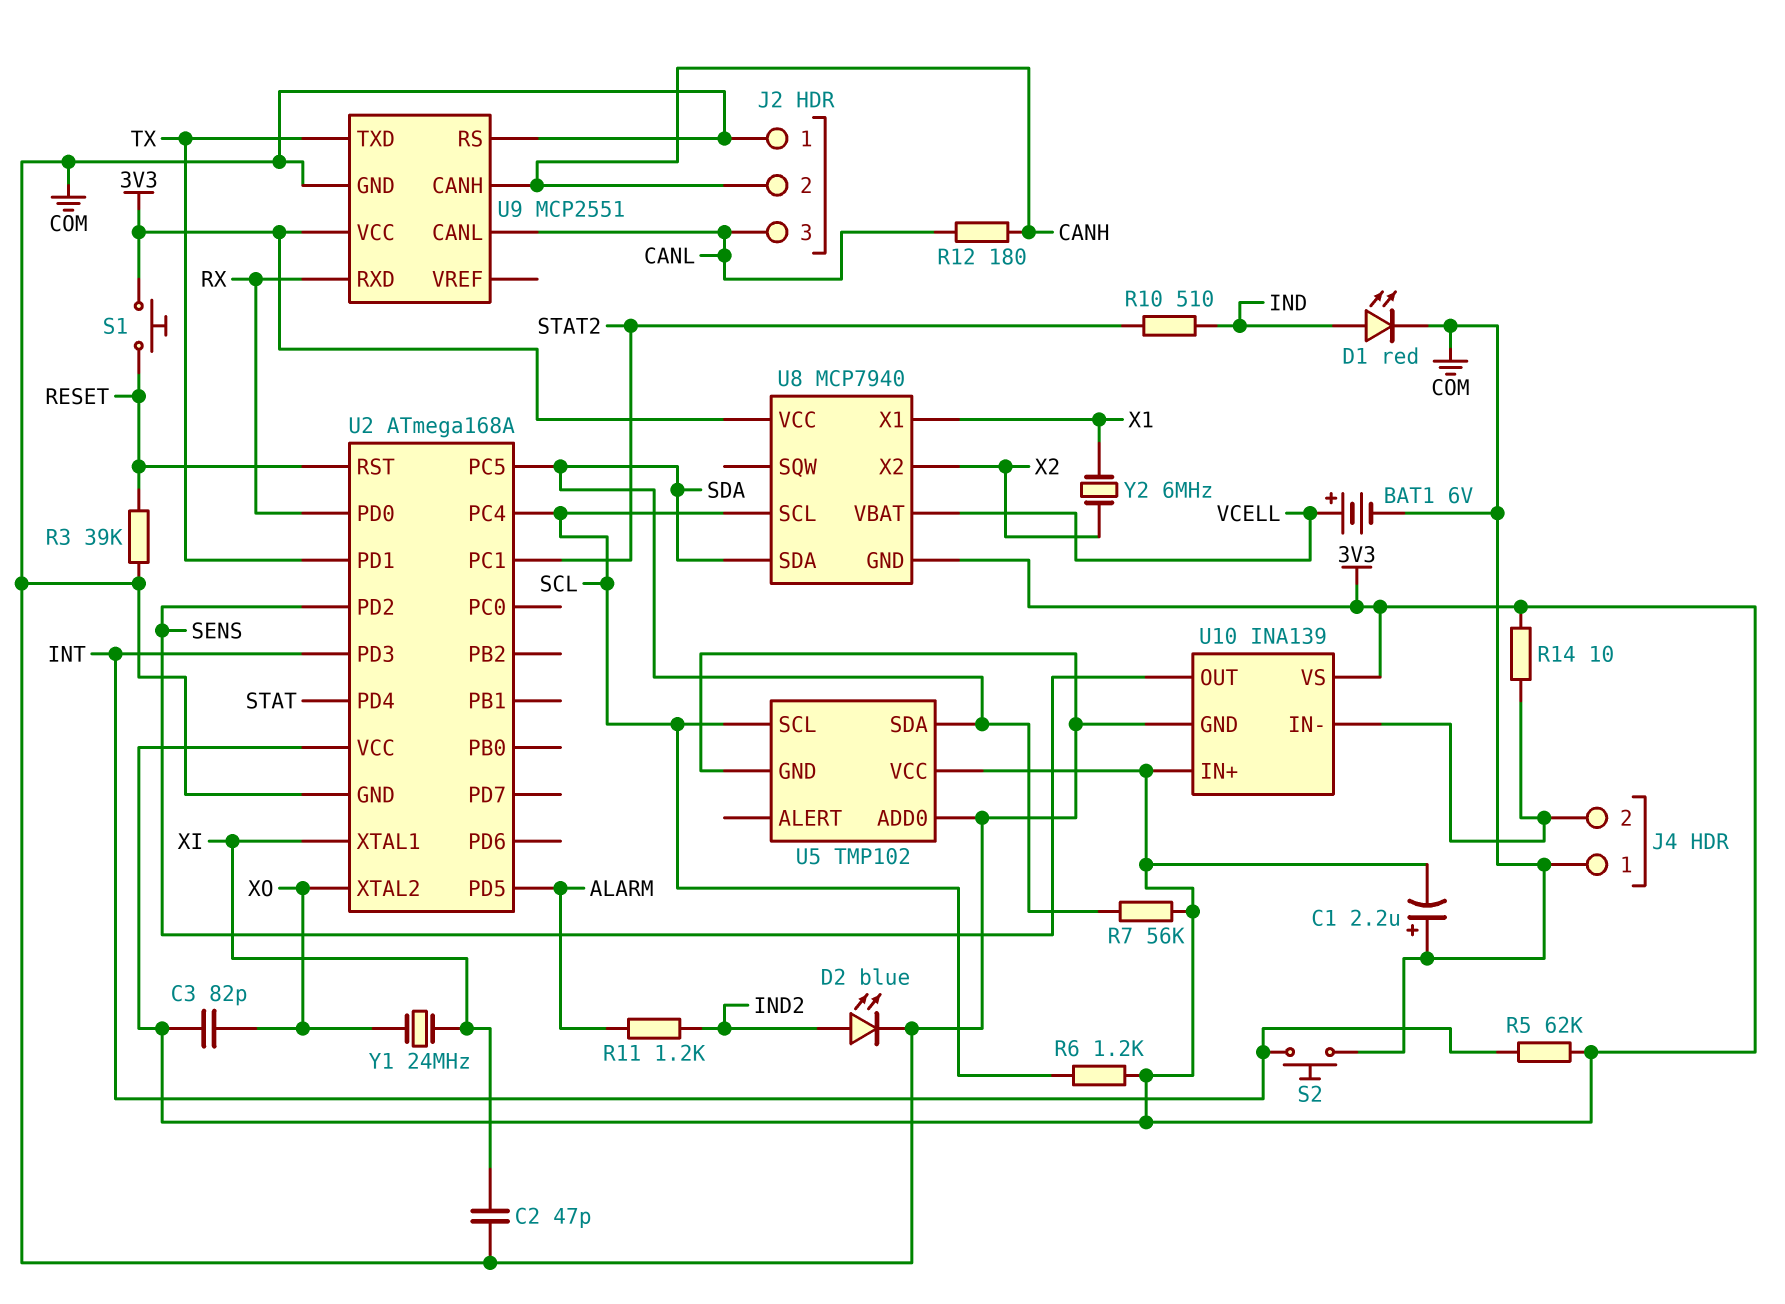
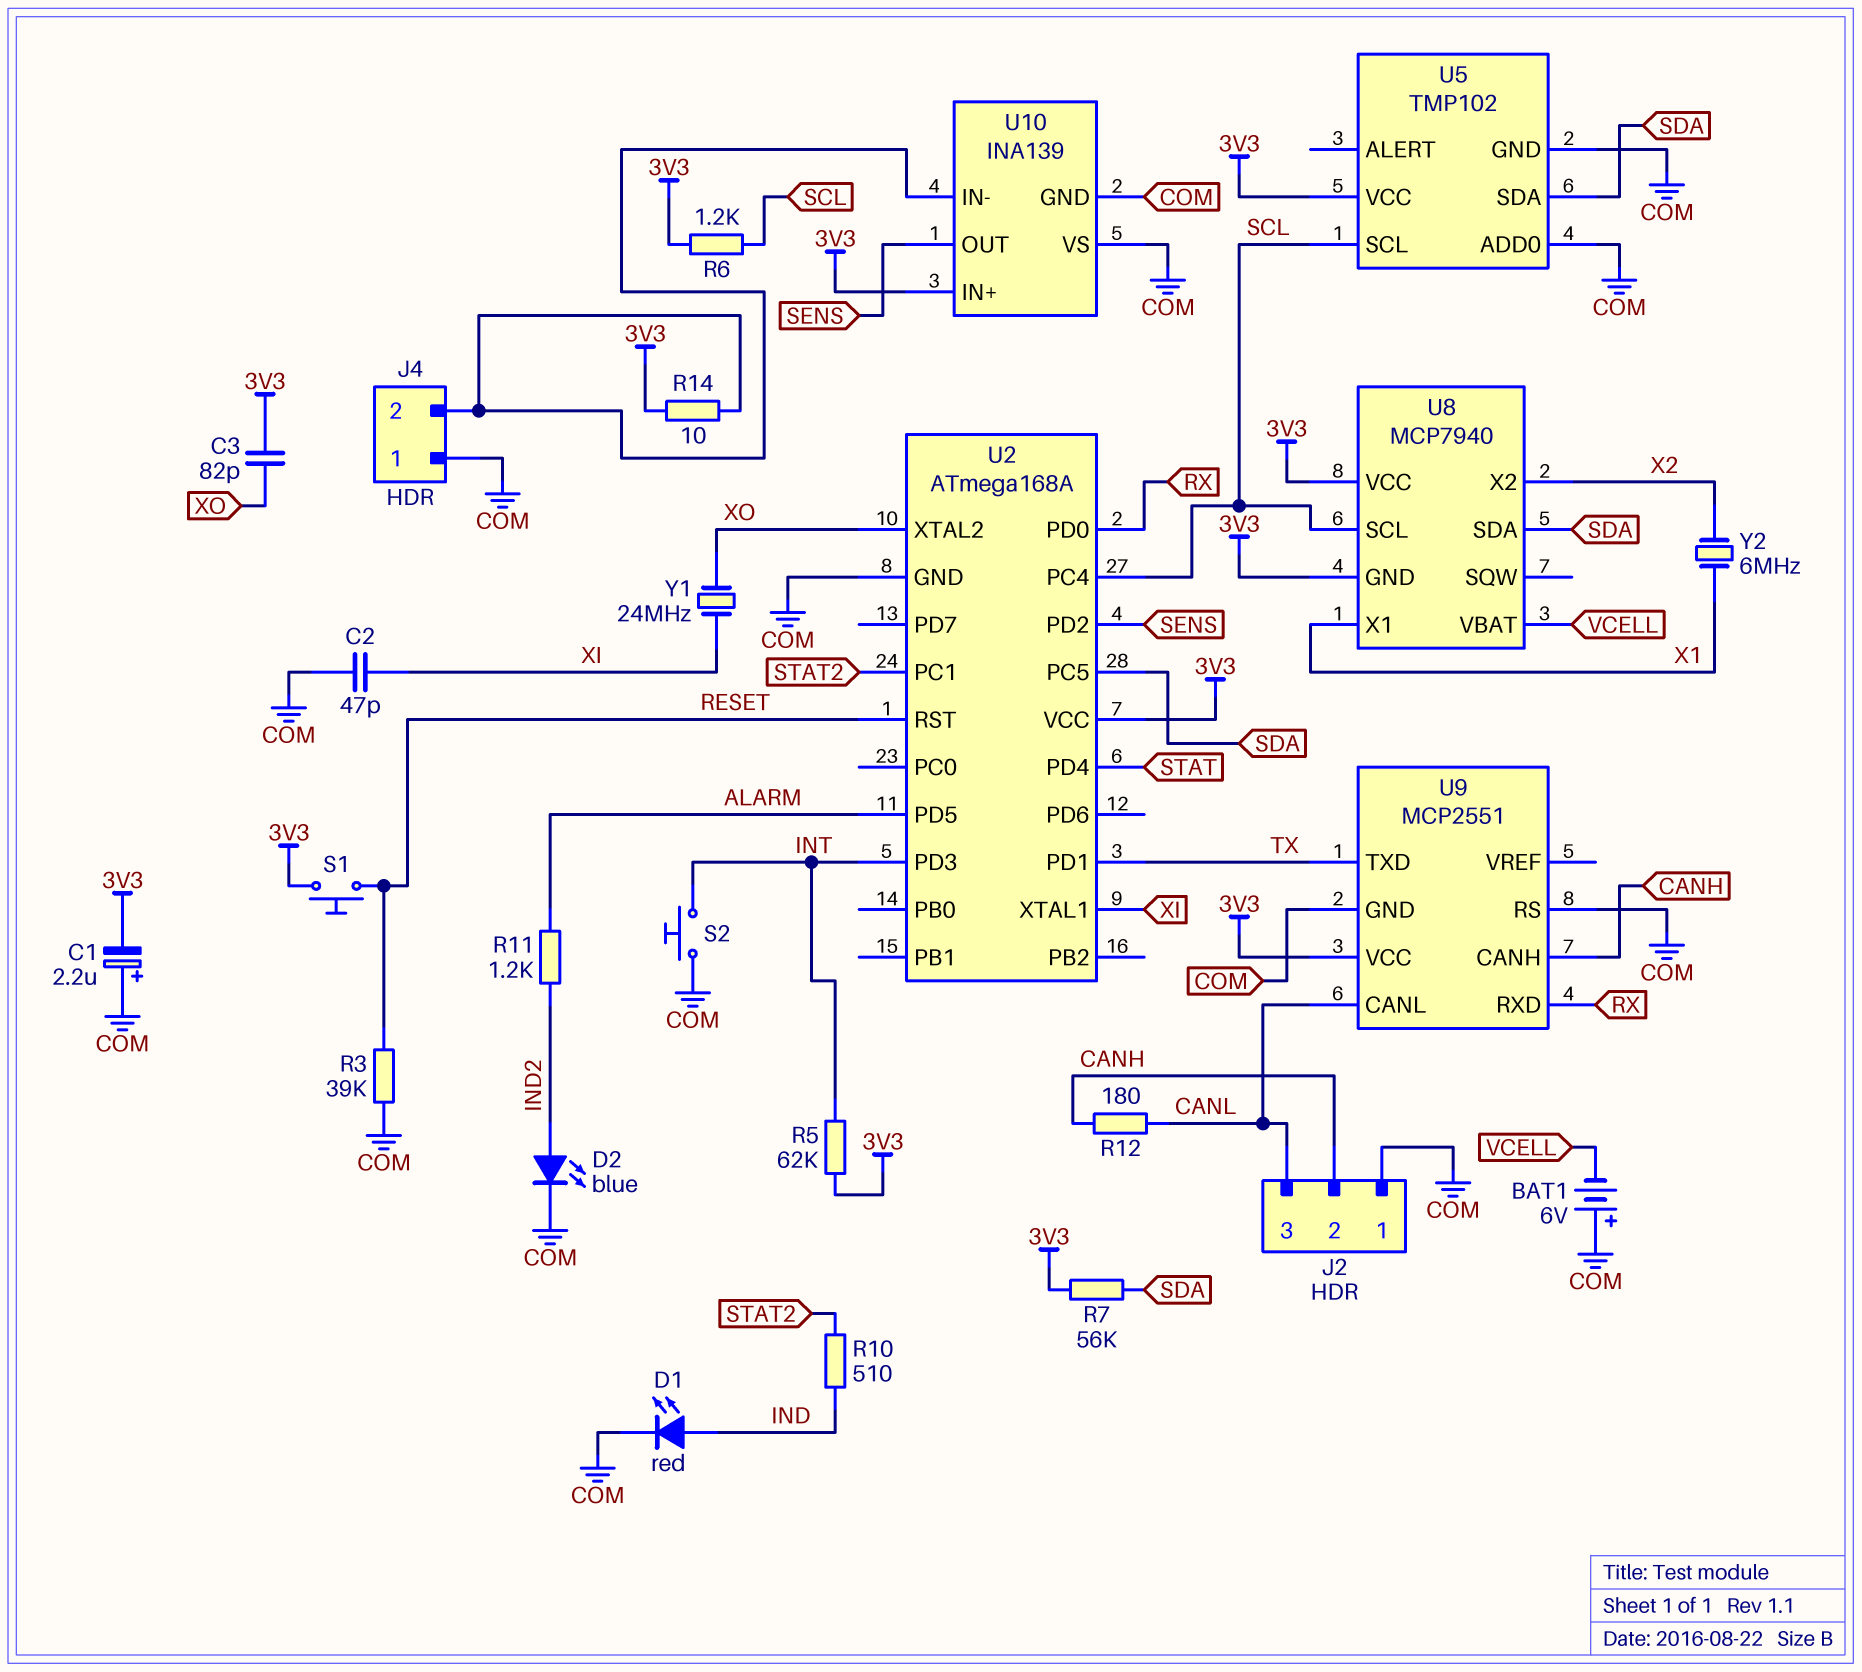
BAT1: 6V (plus VCELL, minus COM) -> 6V (plus COM, minus VCELL)
U10 pin VS: 3V3 -> COM

